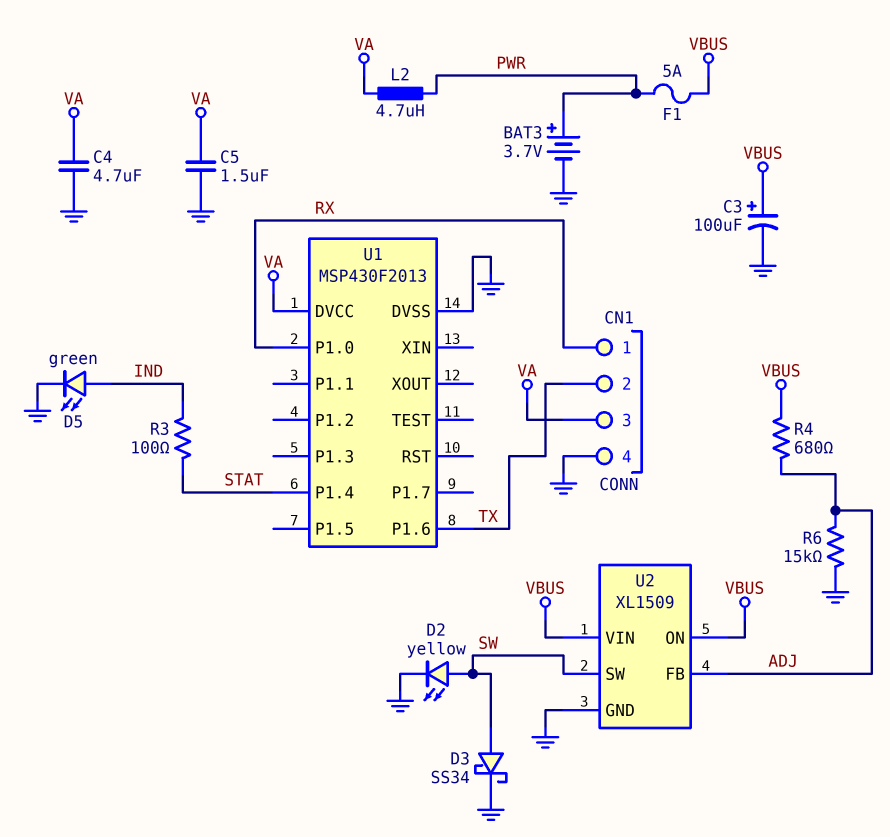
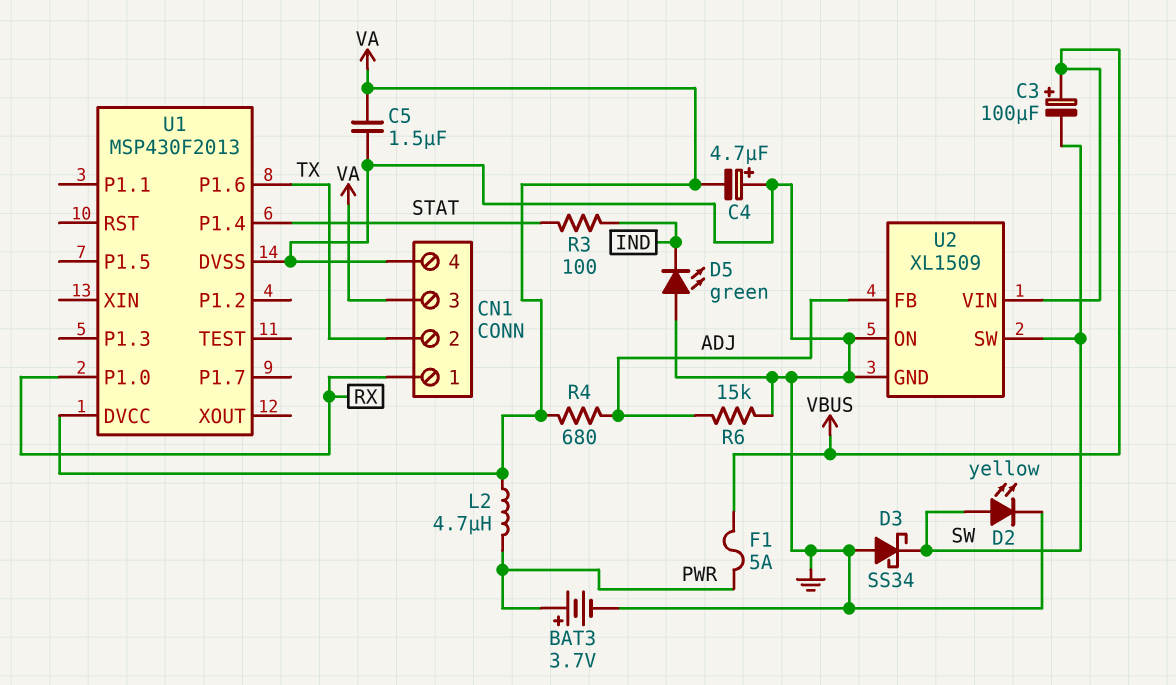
C3: 100uF (plus VBUS, minus GND) -> 100uF (plus VBUS, minus SW)
C4: 4.7uF (GND, VA) -> 4.7uF (plus GND, minus VA)
D3: schottky SS34 (A SW, K GND) -> schottky SS34 (A GND, K SW)
D5: LED green (A IND, K GND) -> LED green (A GND, K IND)
R4: 680 (ADJ, VBUS) -> 680 (ADJ, VA)
U2 pin ON: VBUS -> GND

